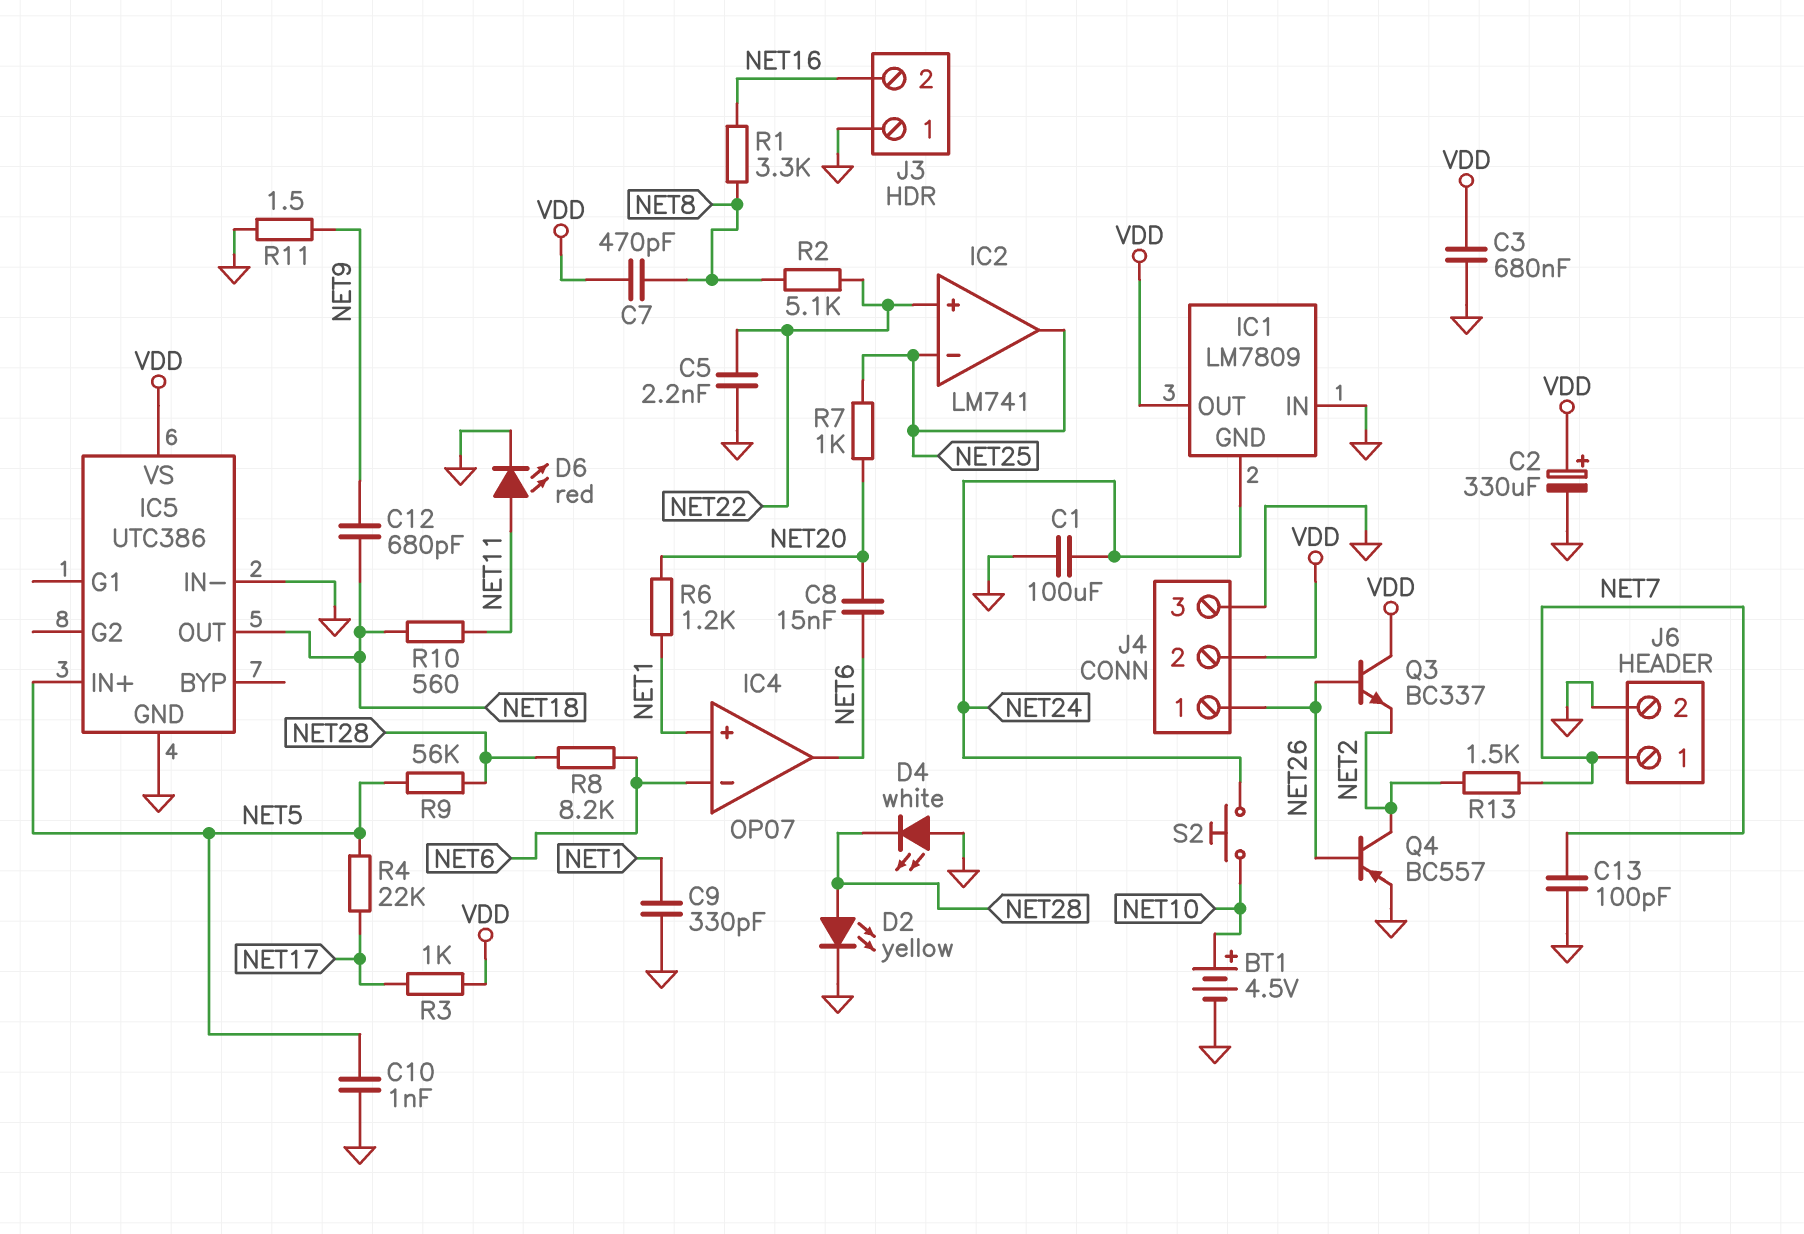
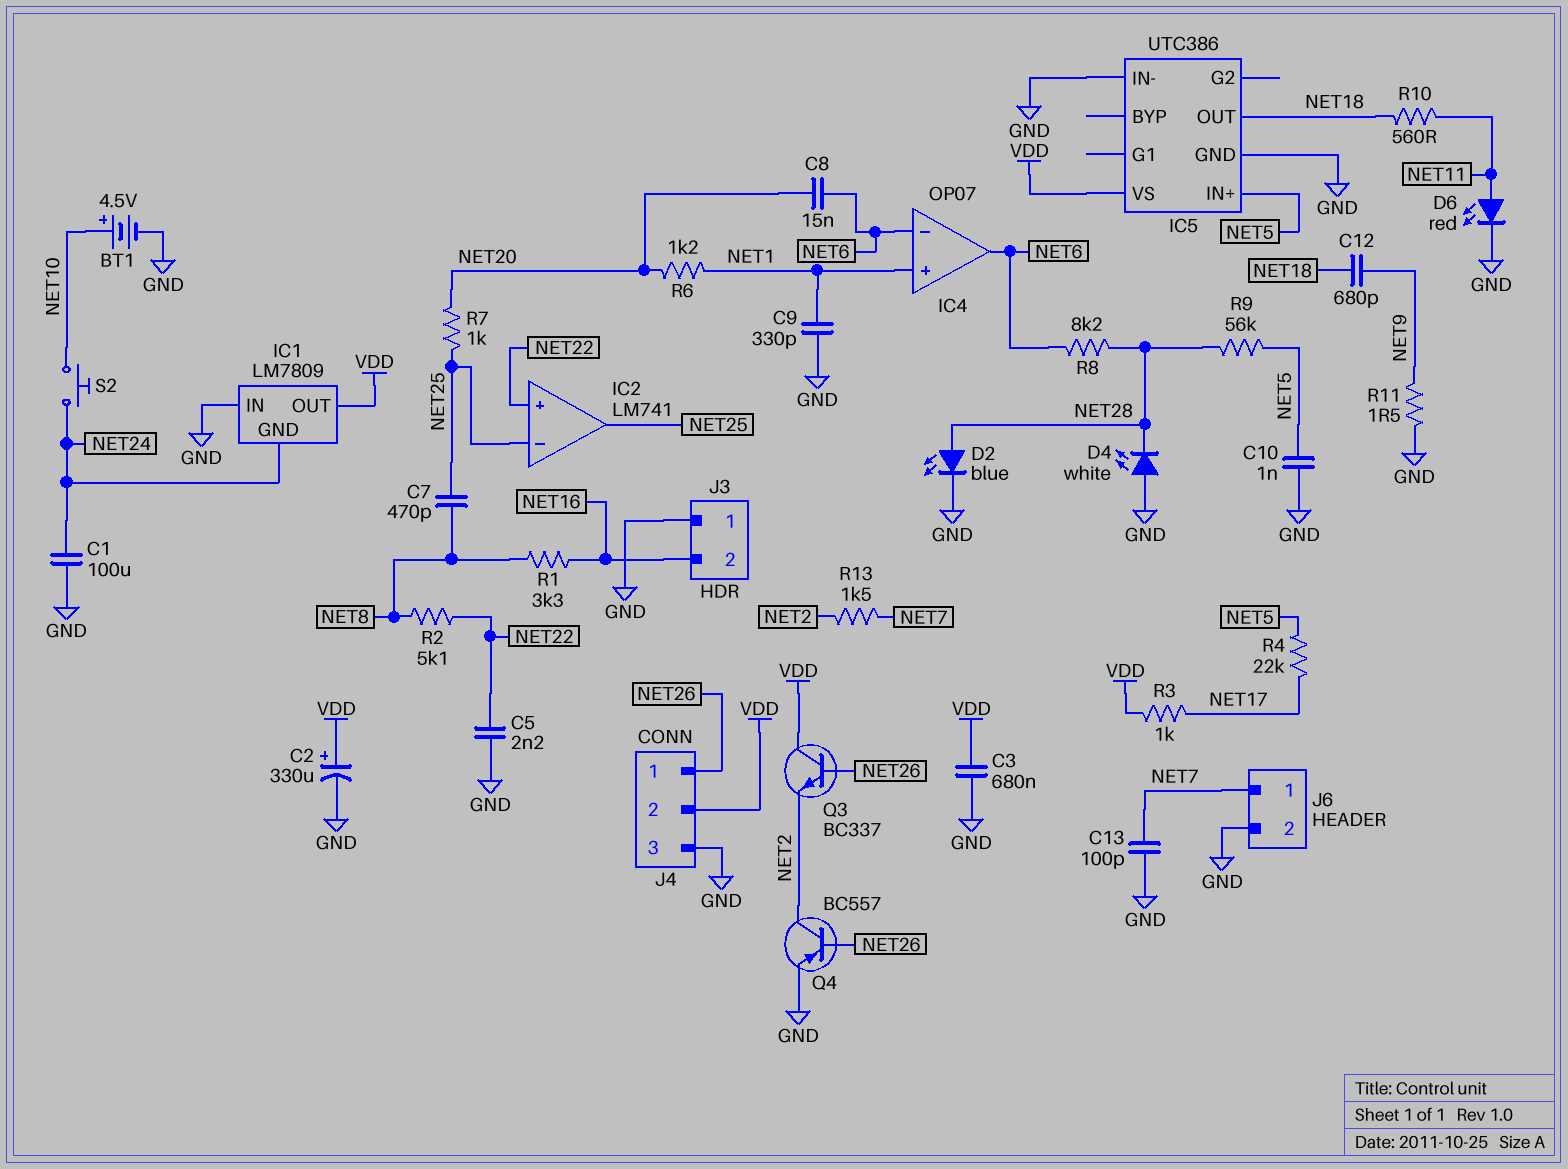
C7: 470pF (NET8, VDD) -> 470pF (NET8, NET25)
D2: LED yellow (A NET28, K GND) -> LED blue (A NET28, K GND)

